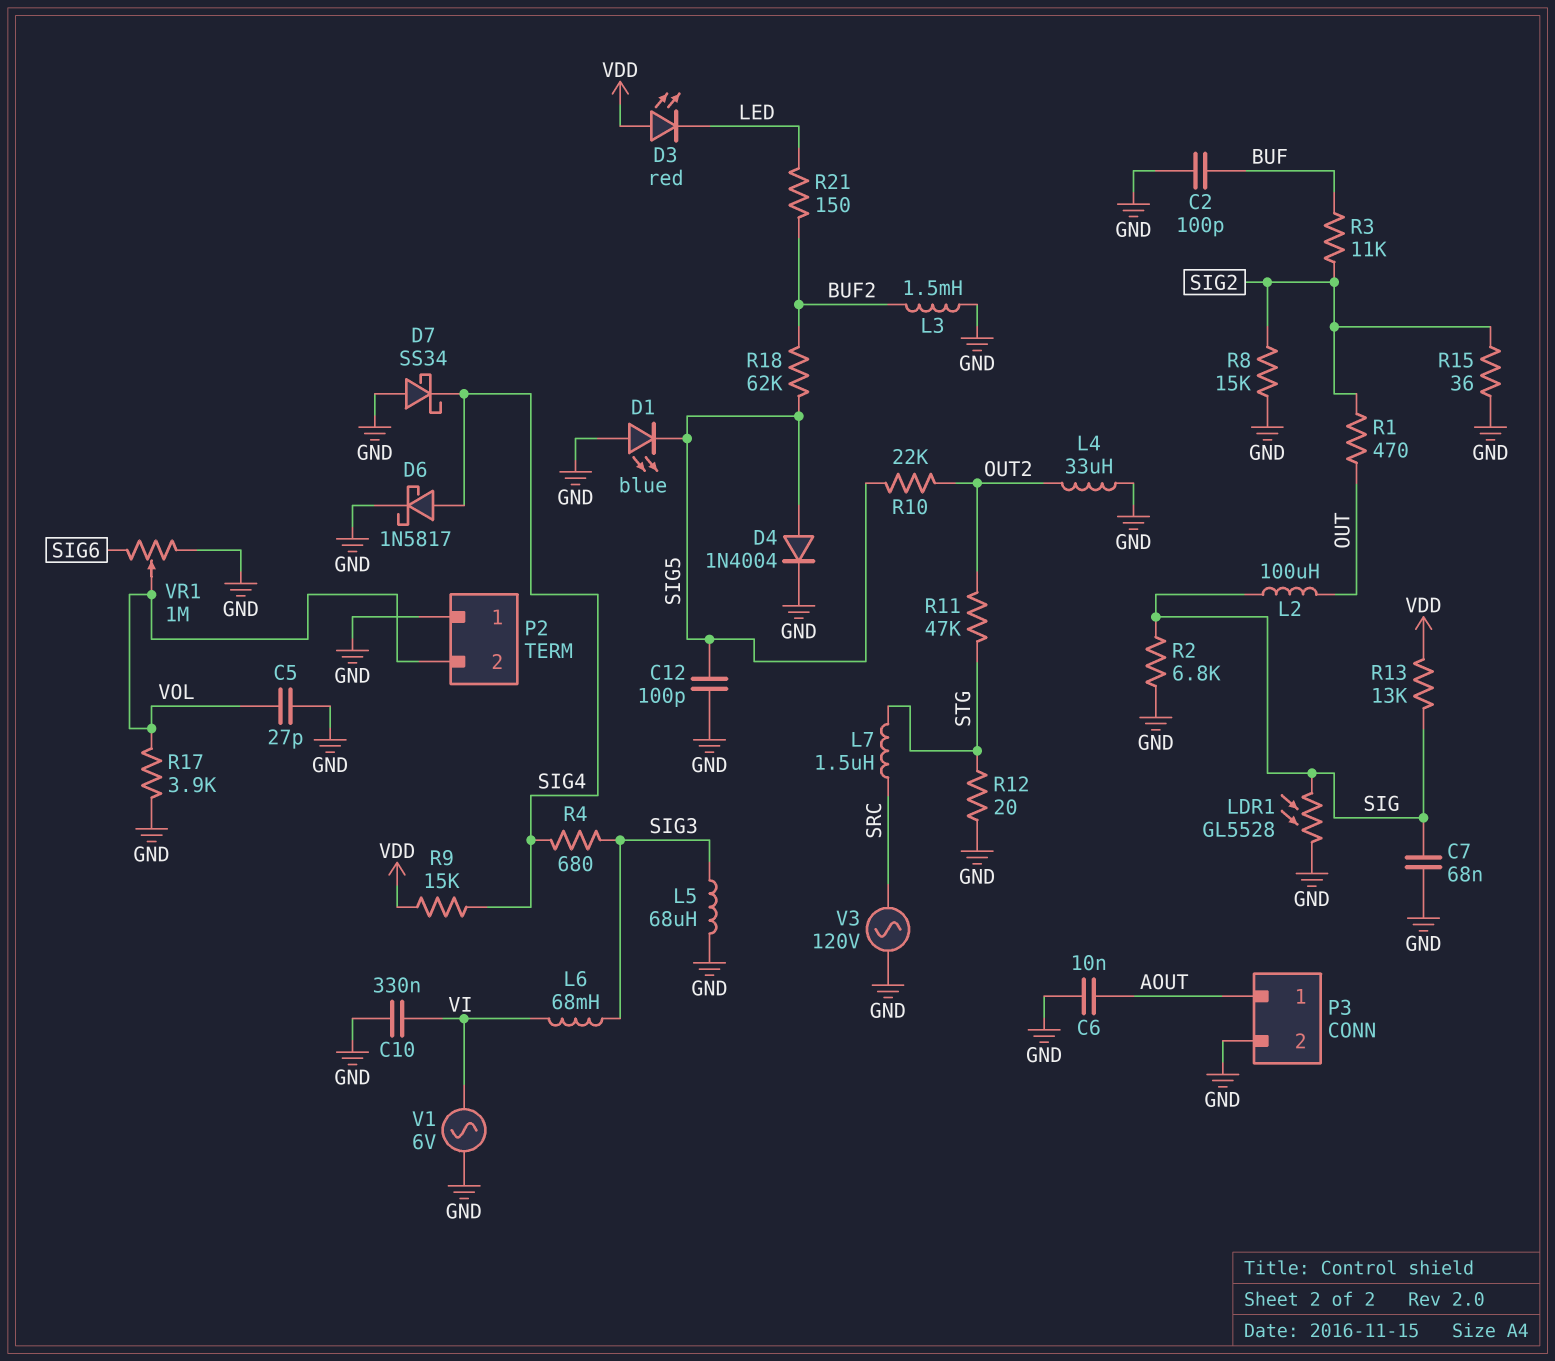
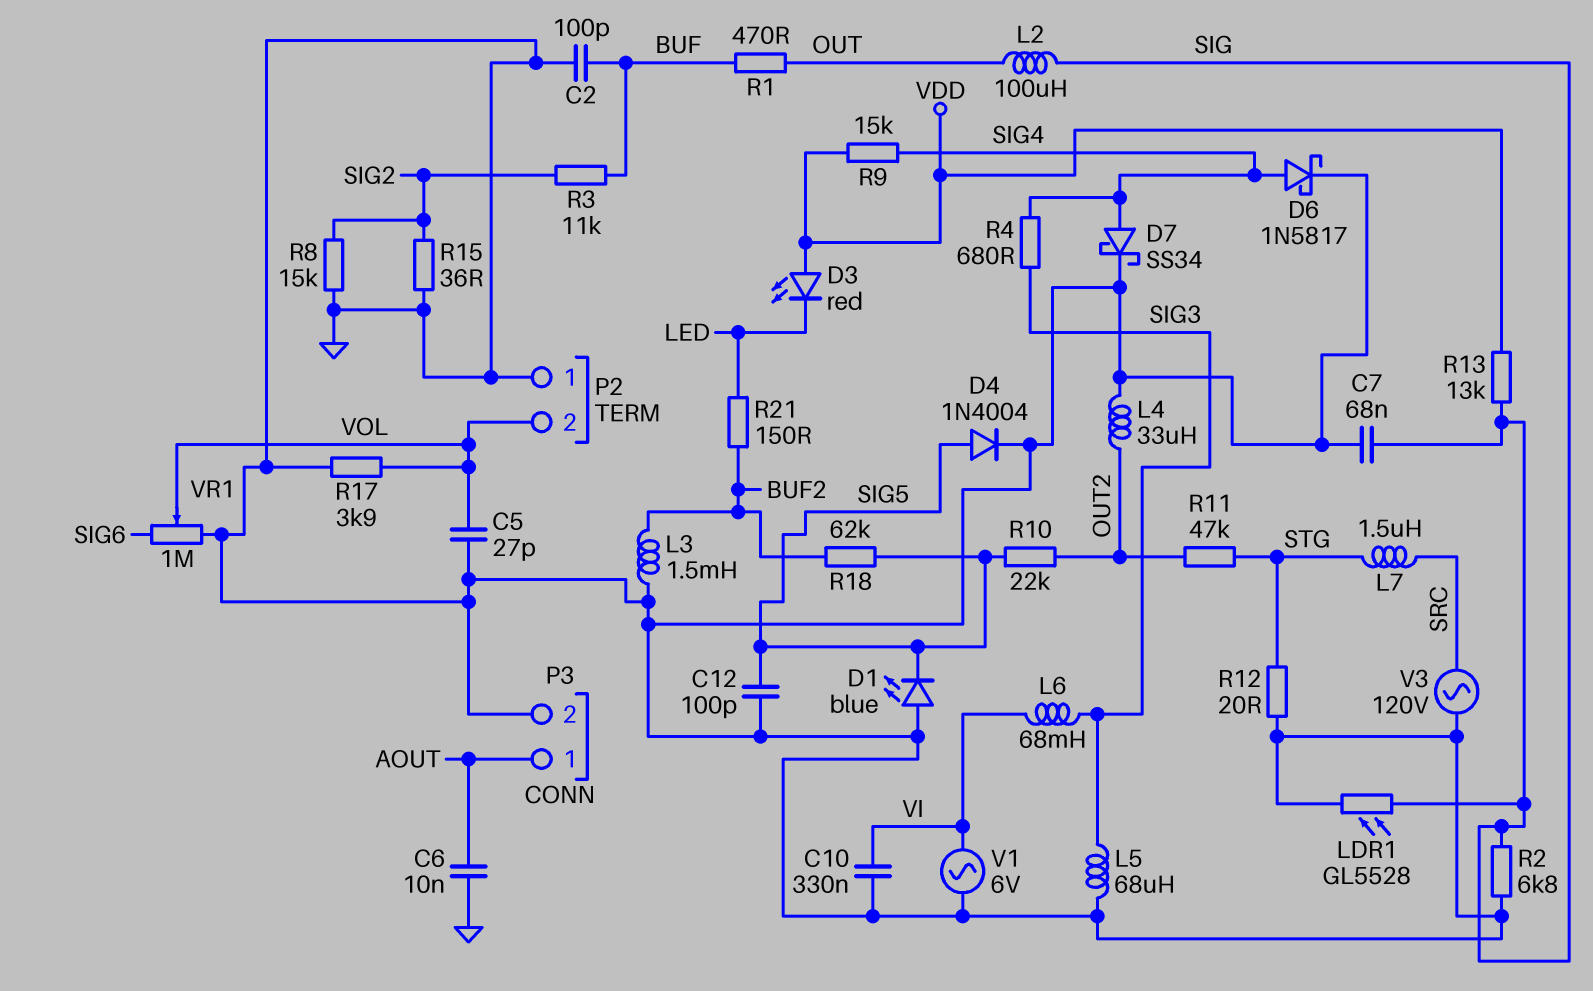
D7: schottky SS34 (A GND, K SIG4) -> schottky SS34 (A SIG4, K GND)
R1: 470 (OUT, SIG2) -> 470 (BUF, OUT)

